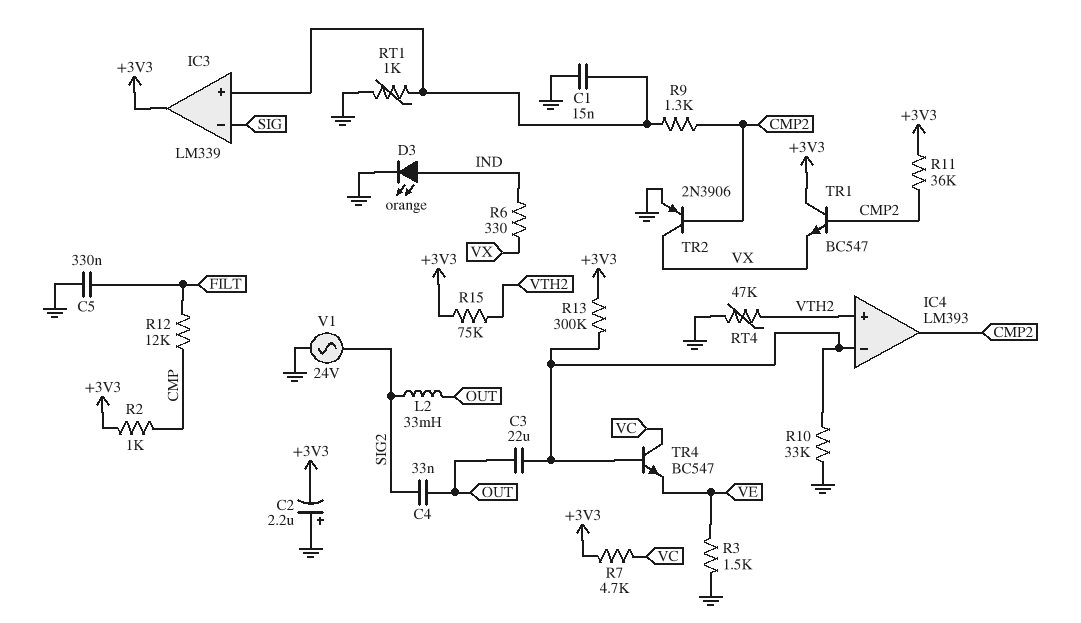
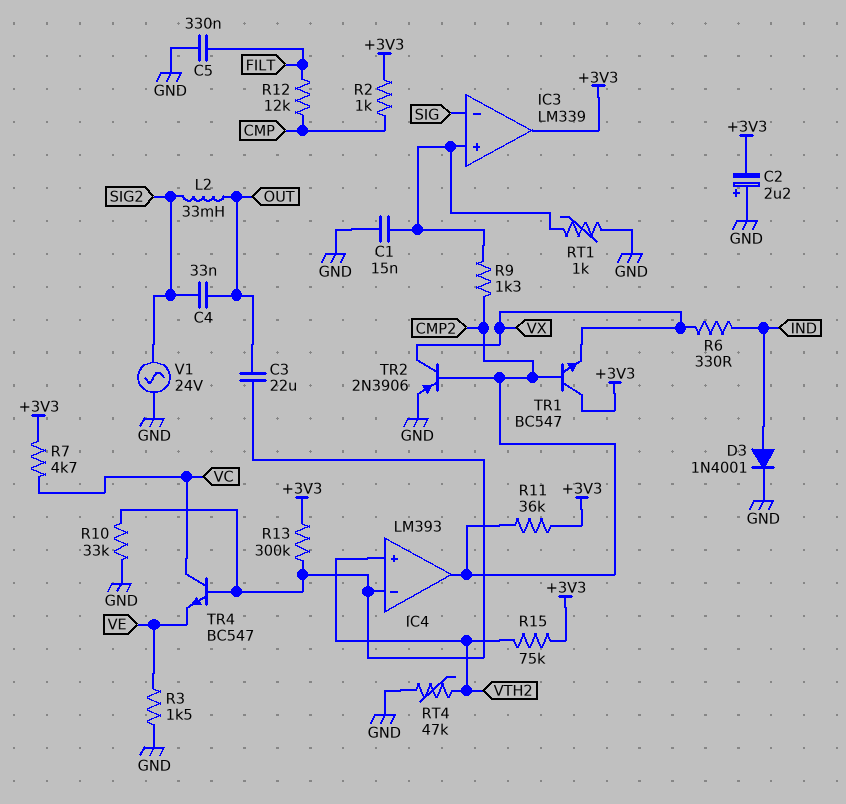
D3: LED orange (A IND, K GND) -> diode 1N4001 (A IND, K GND)

